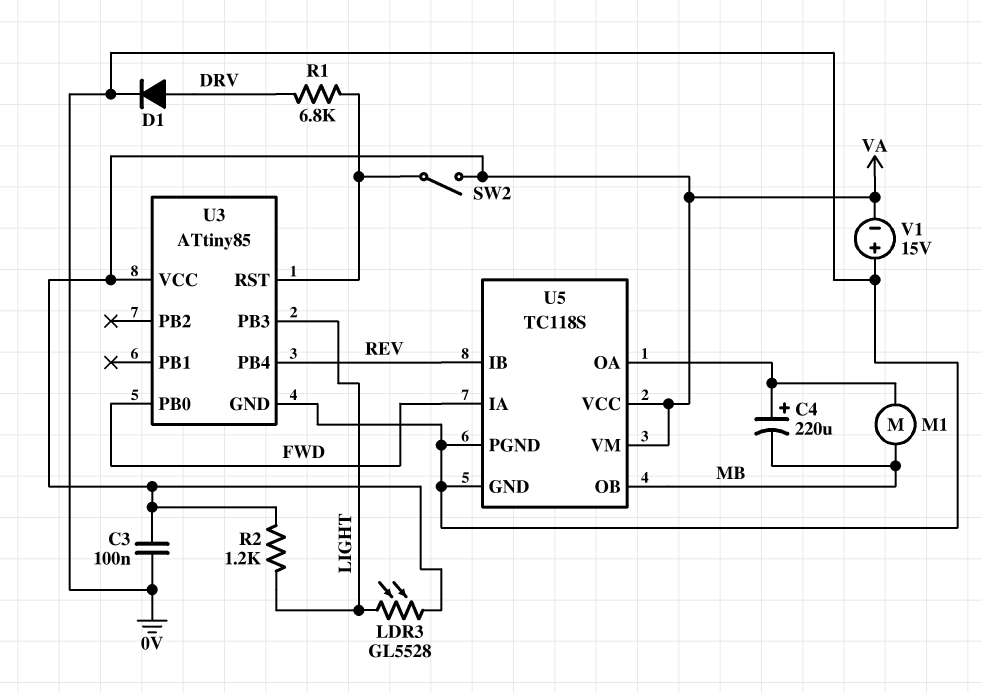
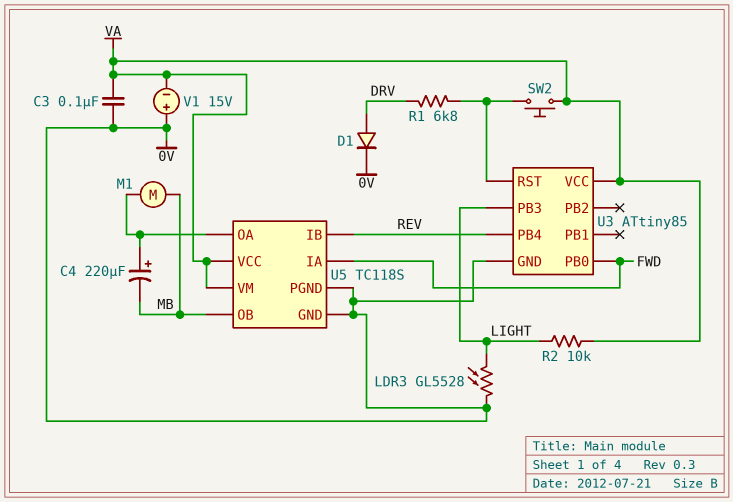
LDR3: GL5528 (LIGHT, VA) -> GL5528 (0V, LIGHT)
R2: 1.2k (LIGHT, VA) -> 10k (LIGHT, VA)
SW2: switch (U3/RST, VA) -> button (U3/RST, VA)

